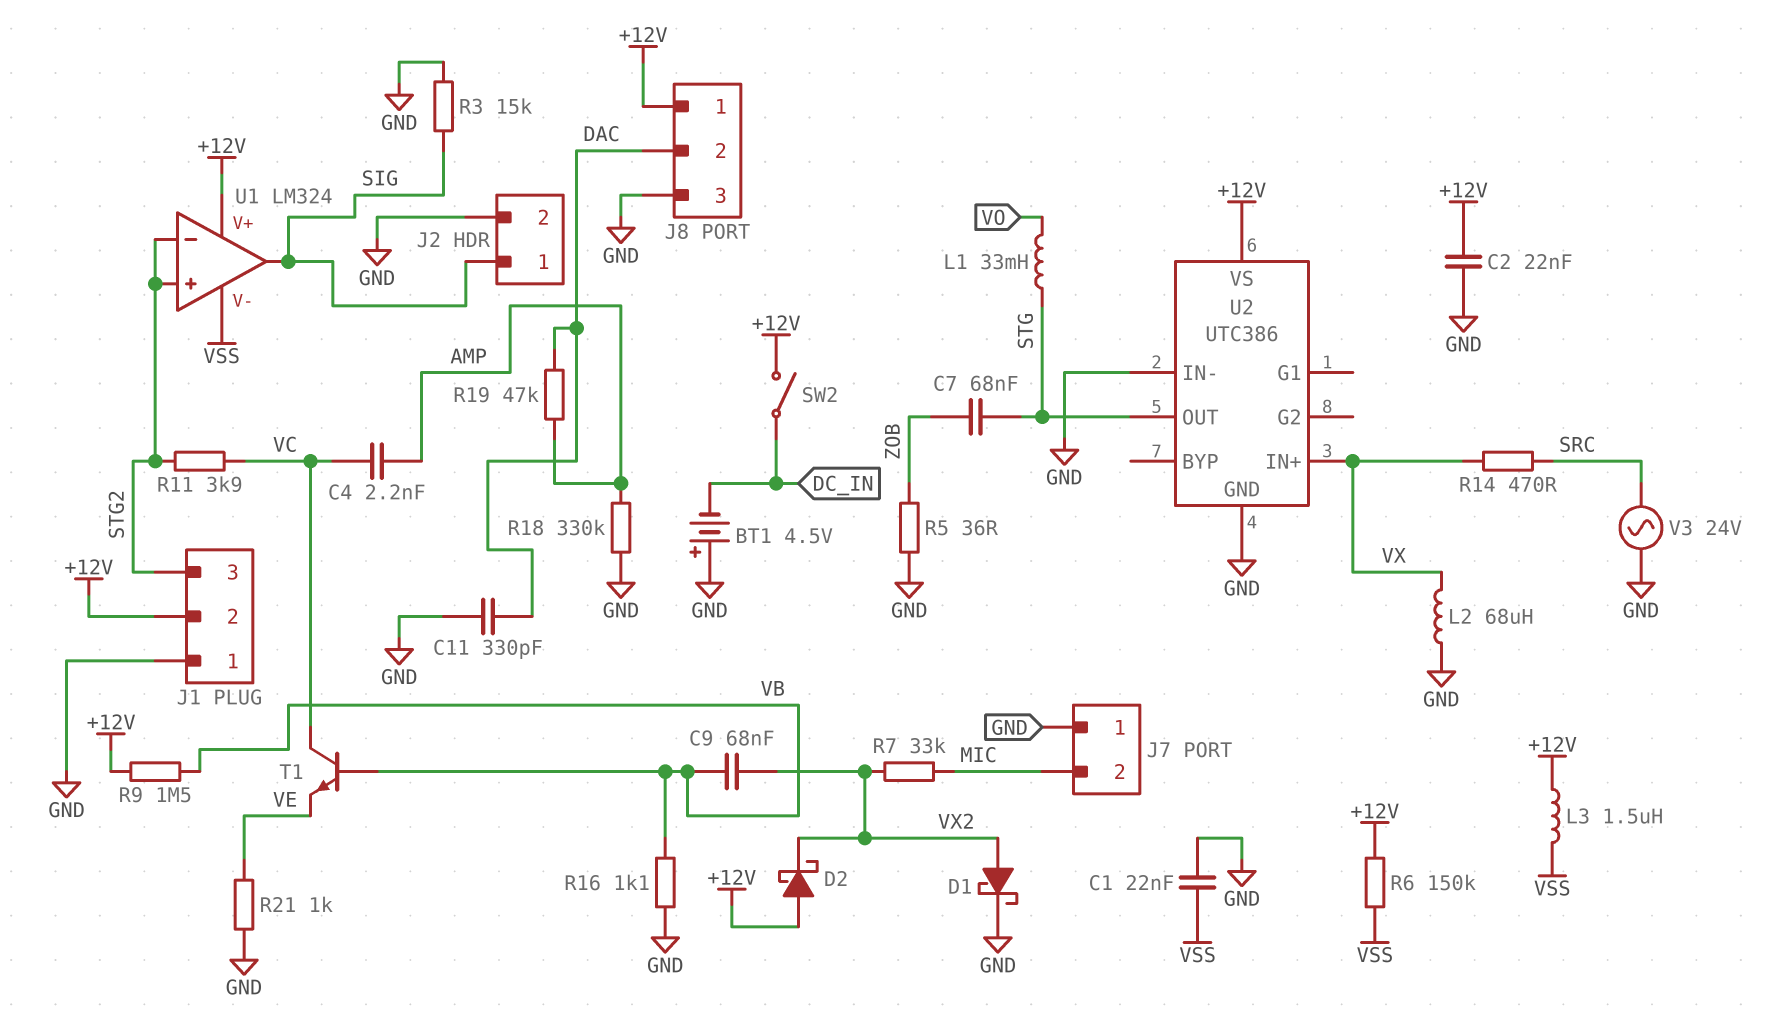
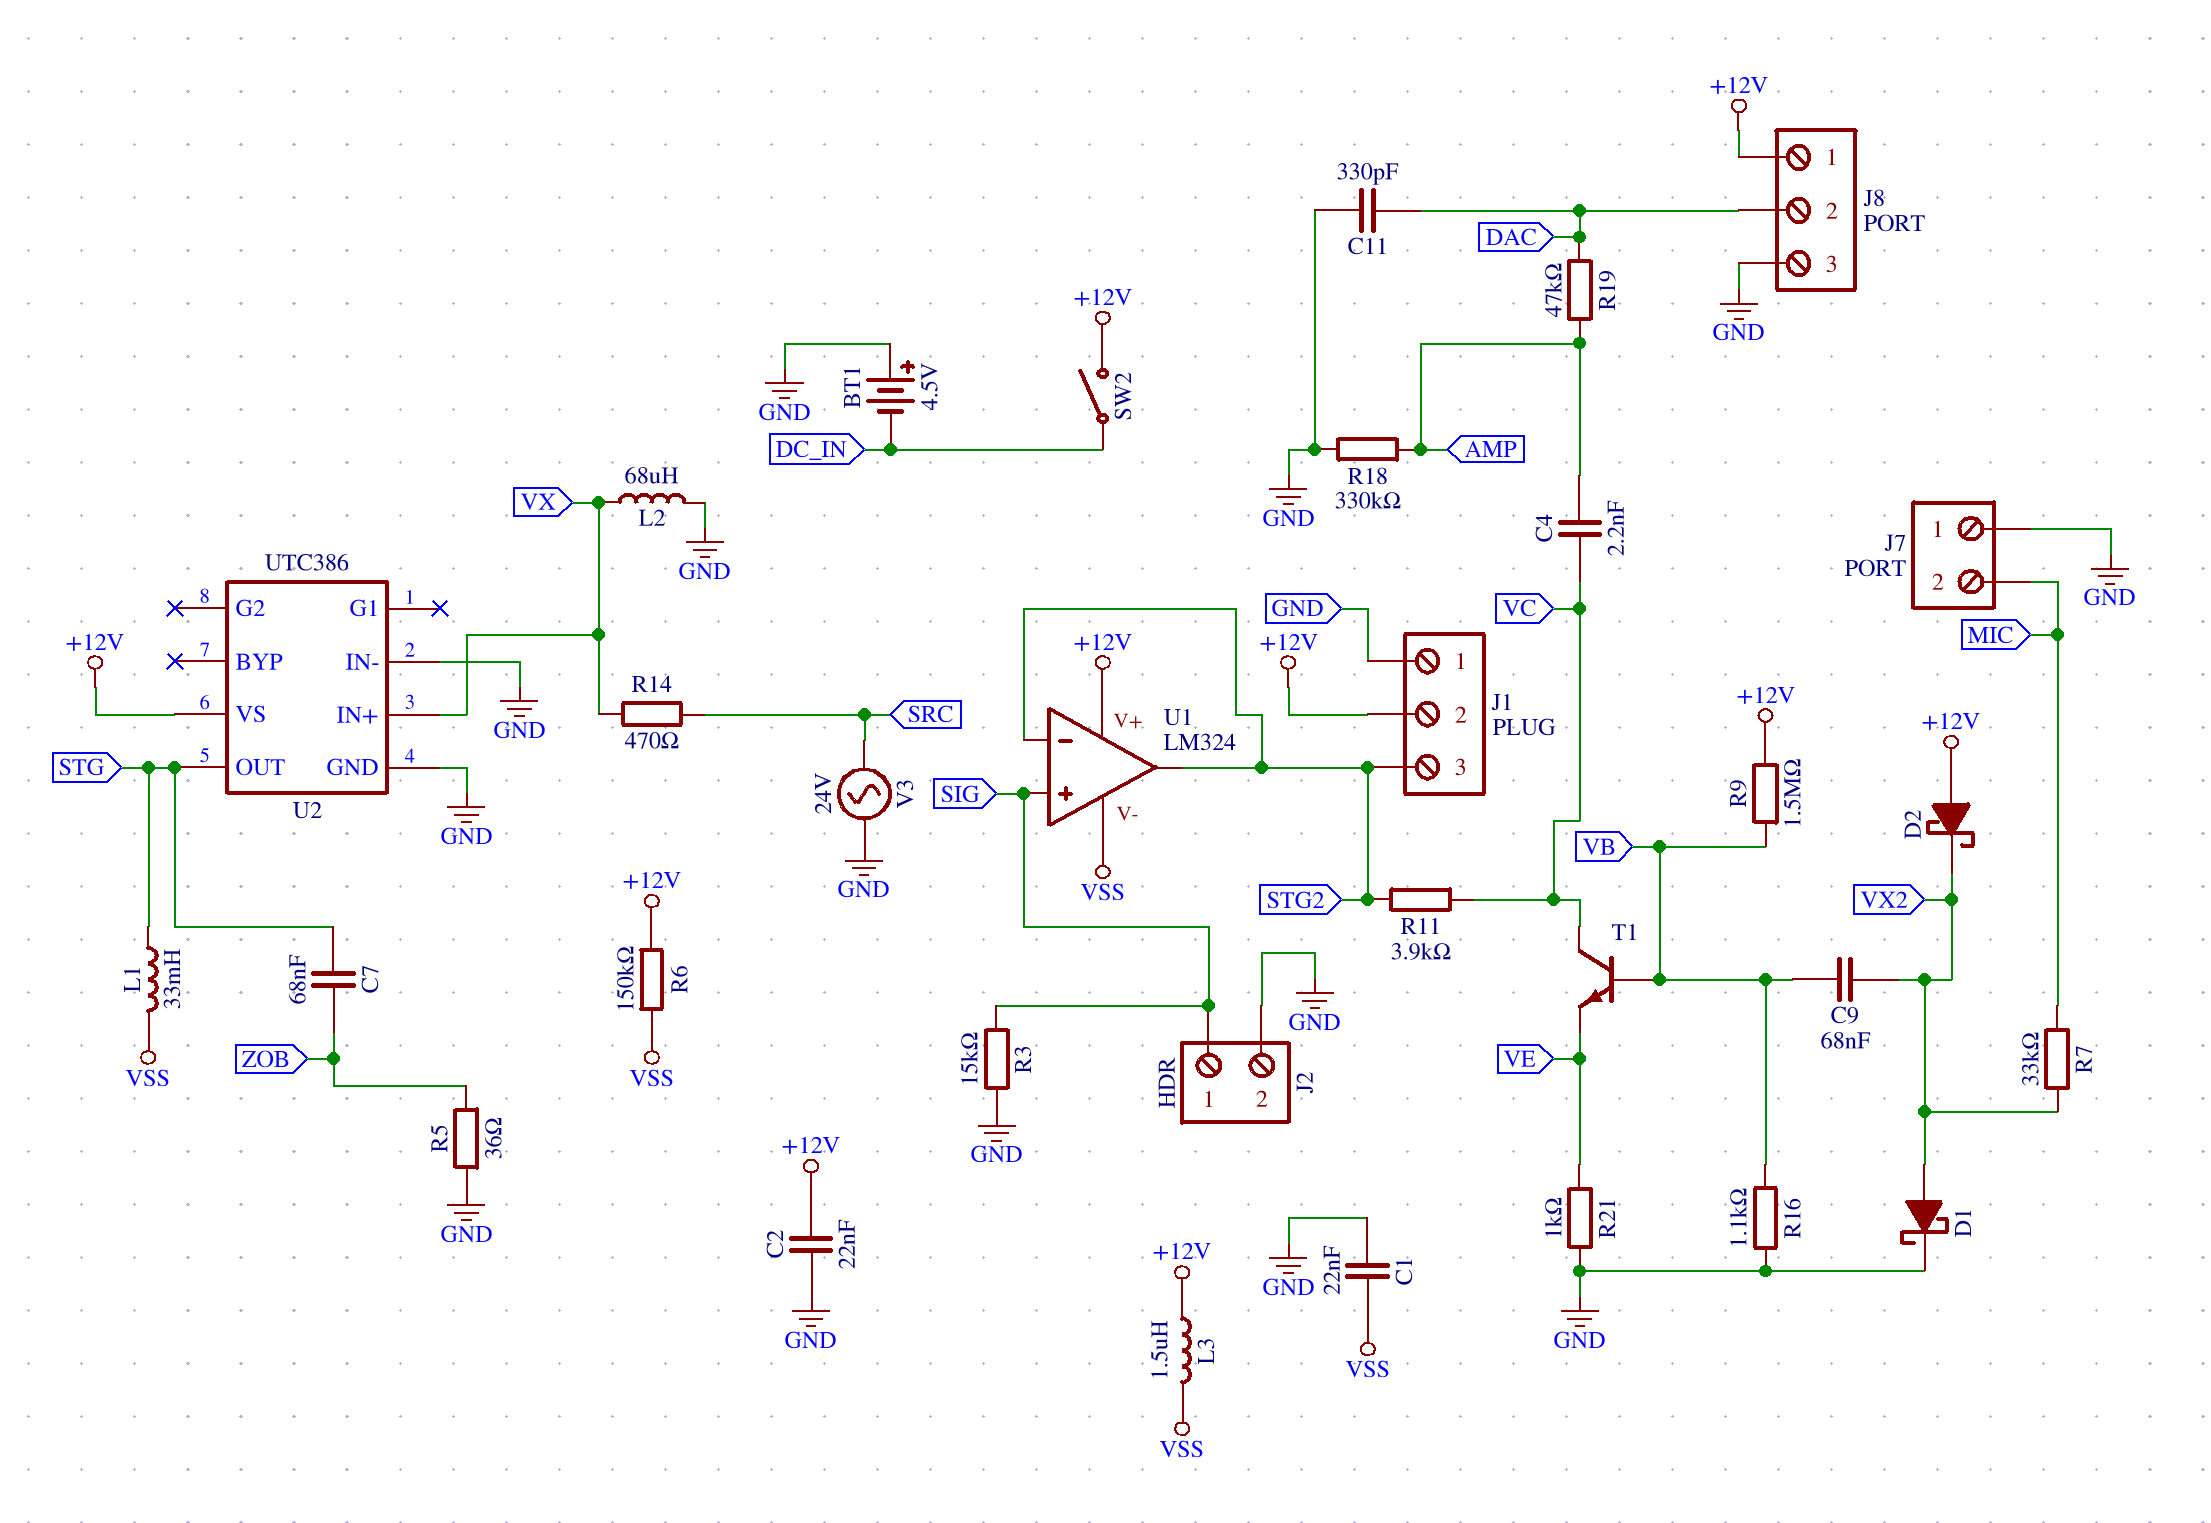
L1: 33mH (STG, VO) -> 33mH (STG, VSS)
U1 pin in+: STG2 -> SIG
U1 pin out: SIG -> STG2

